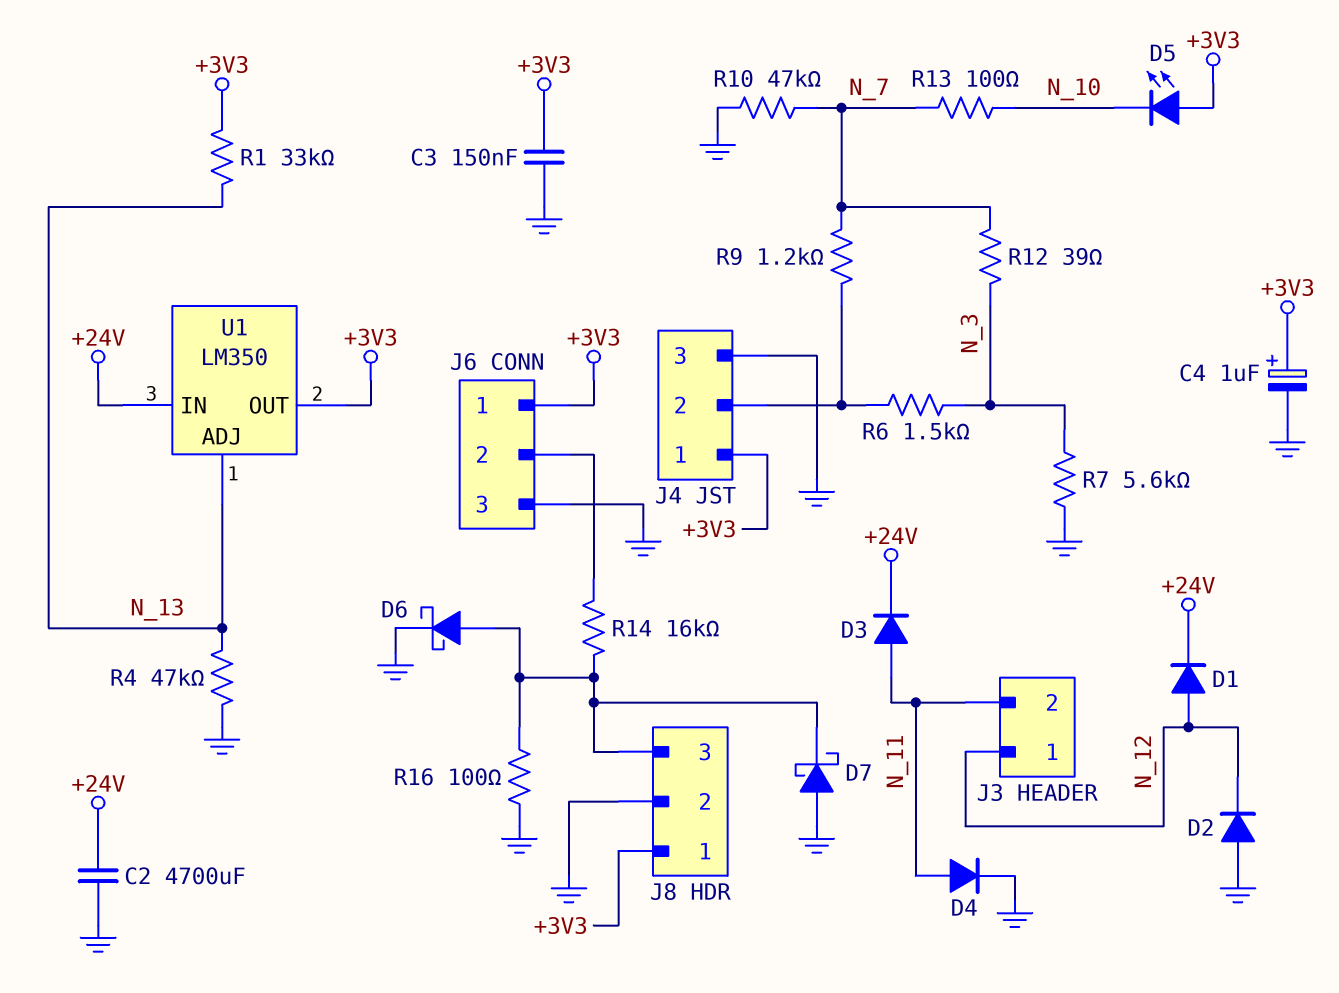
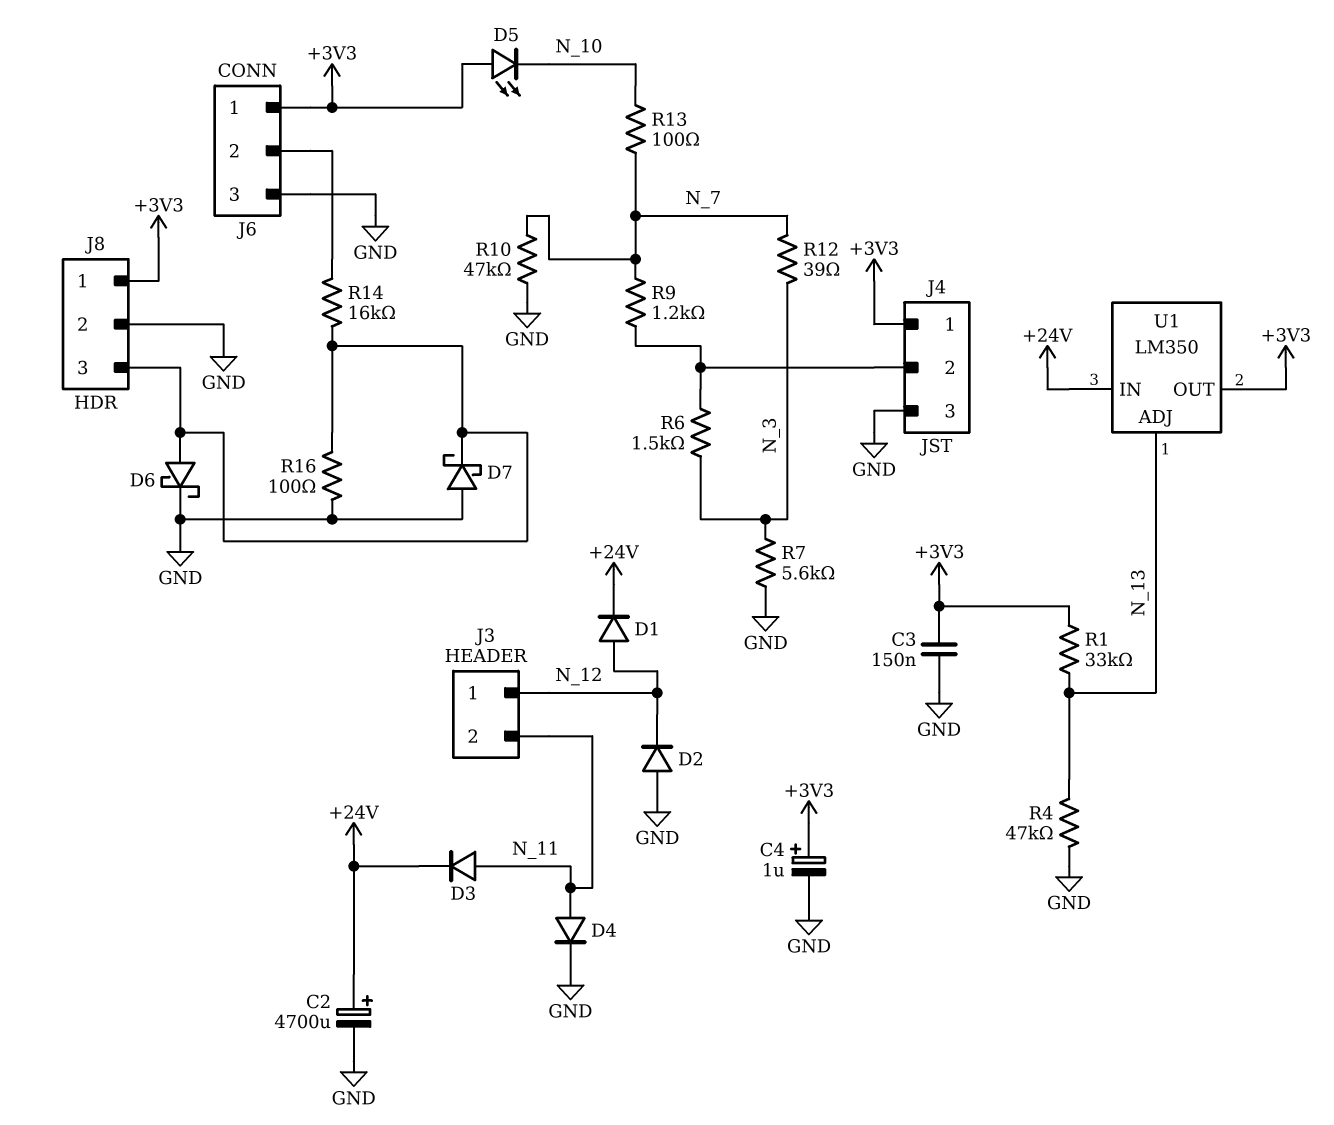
C2: 4700uF (+24V, GND) -> 4700uF (plus +24V, minus GND)

